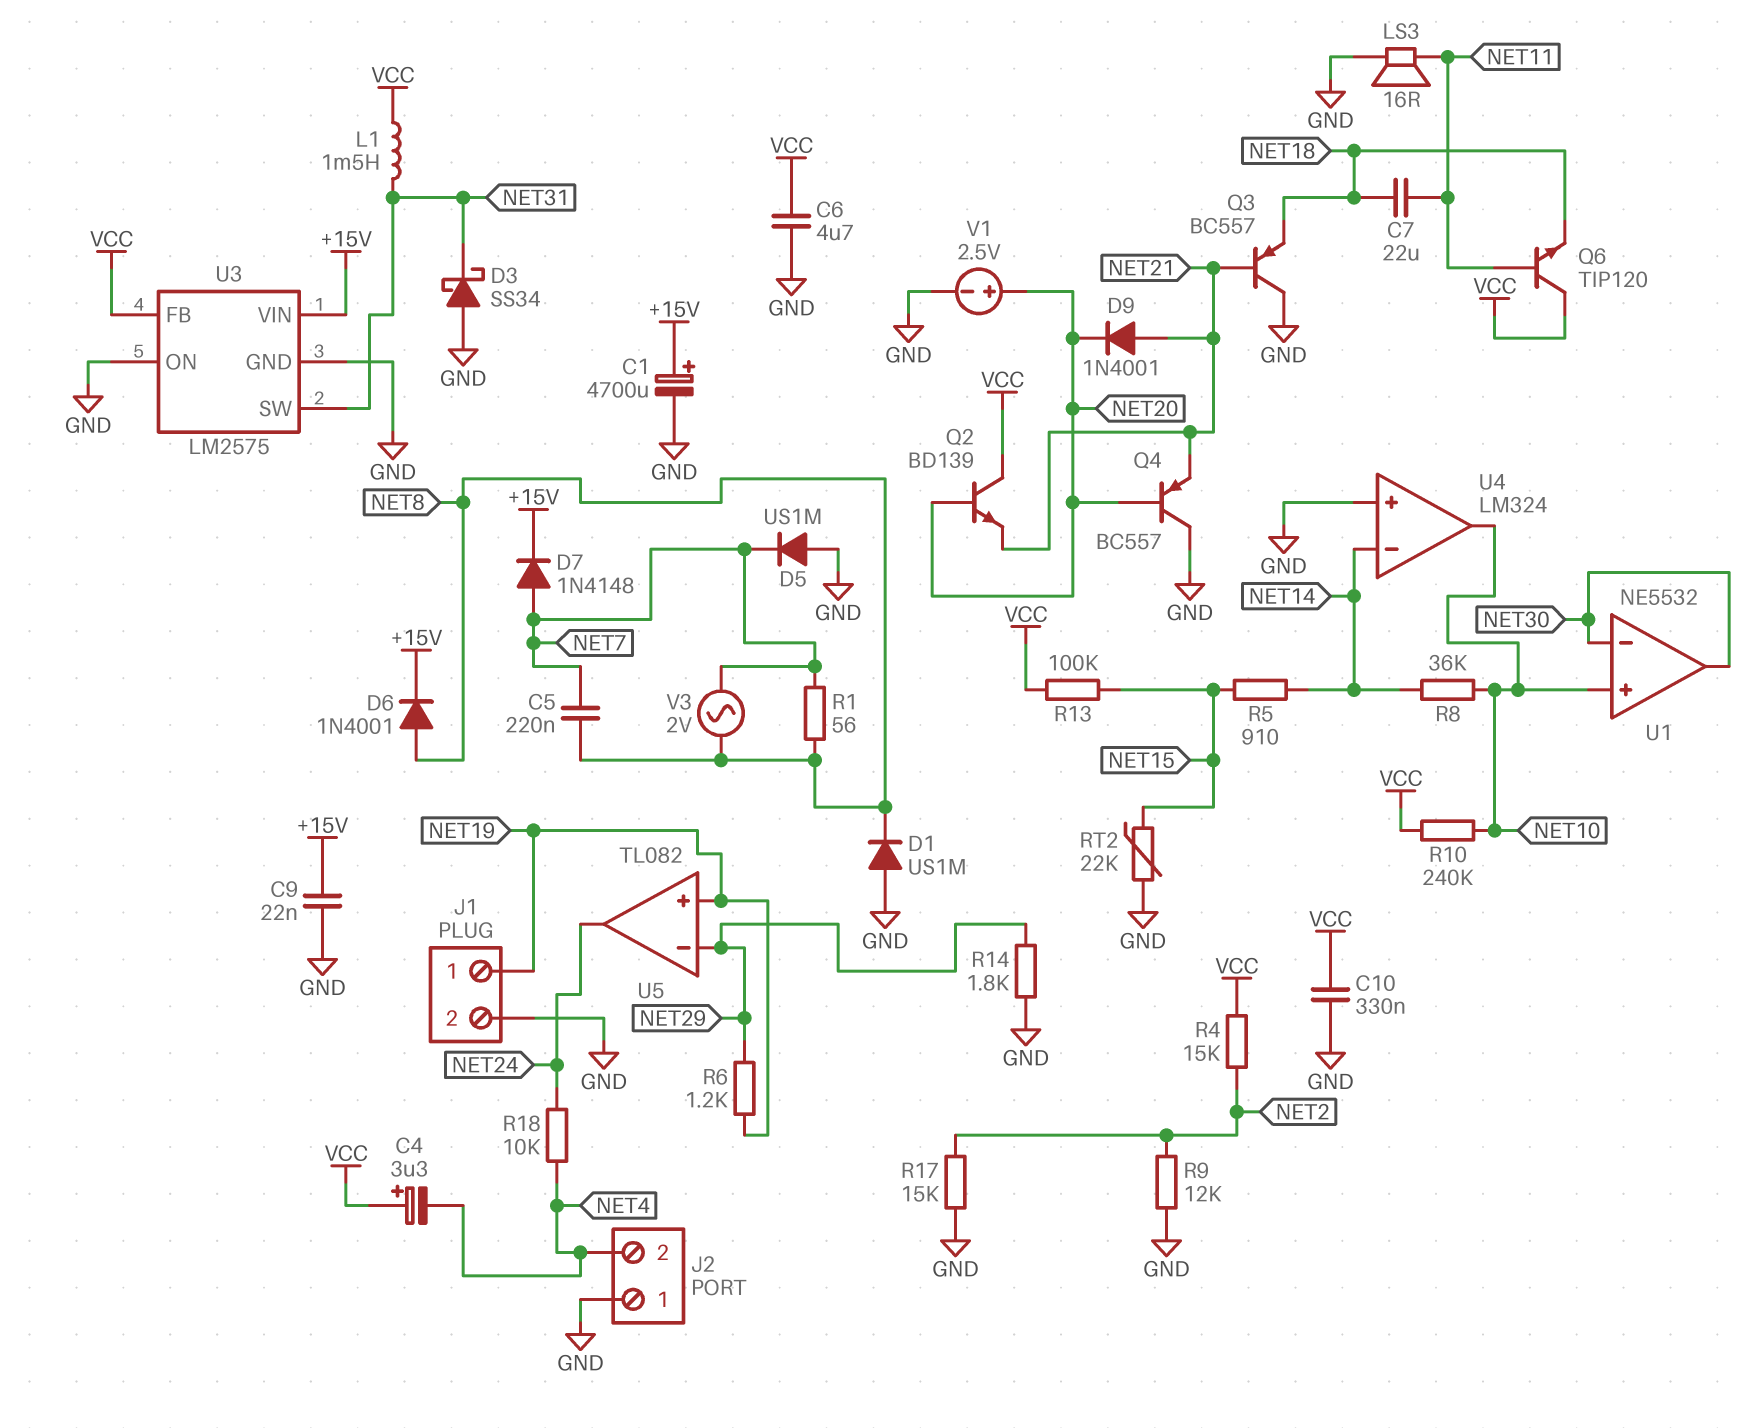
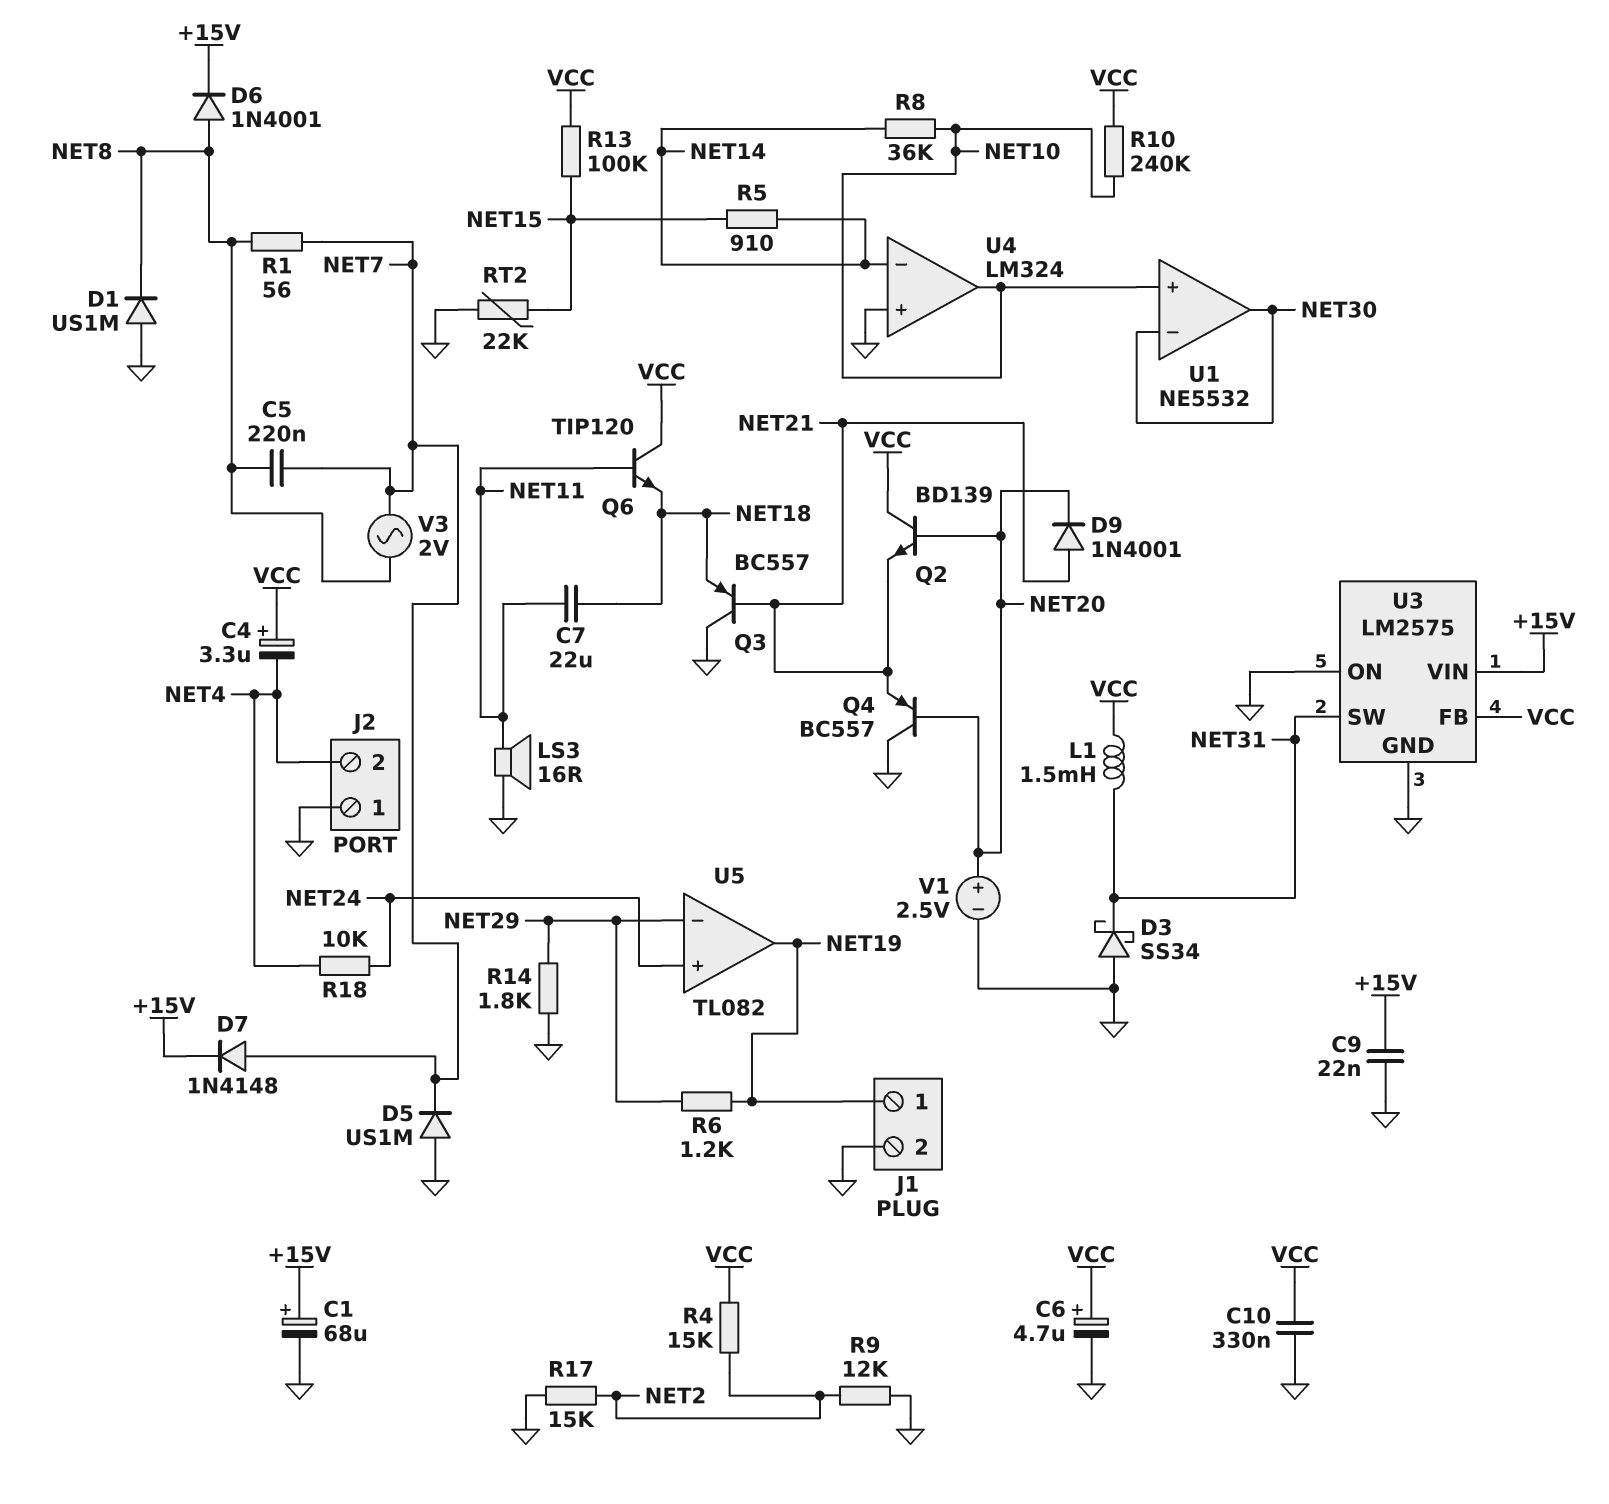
C1: 4700uF (plus +15V, minus GND) -> 68uF (plus +15V, minus GND)
C6: 4.7uF (GND, VCC) -> 4.7uF (plus VCC, minus GND)
U5 pin in+: NET19 -> NET24
U5 pin out: NET24 -> NET19

